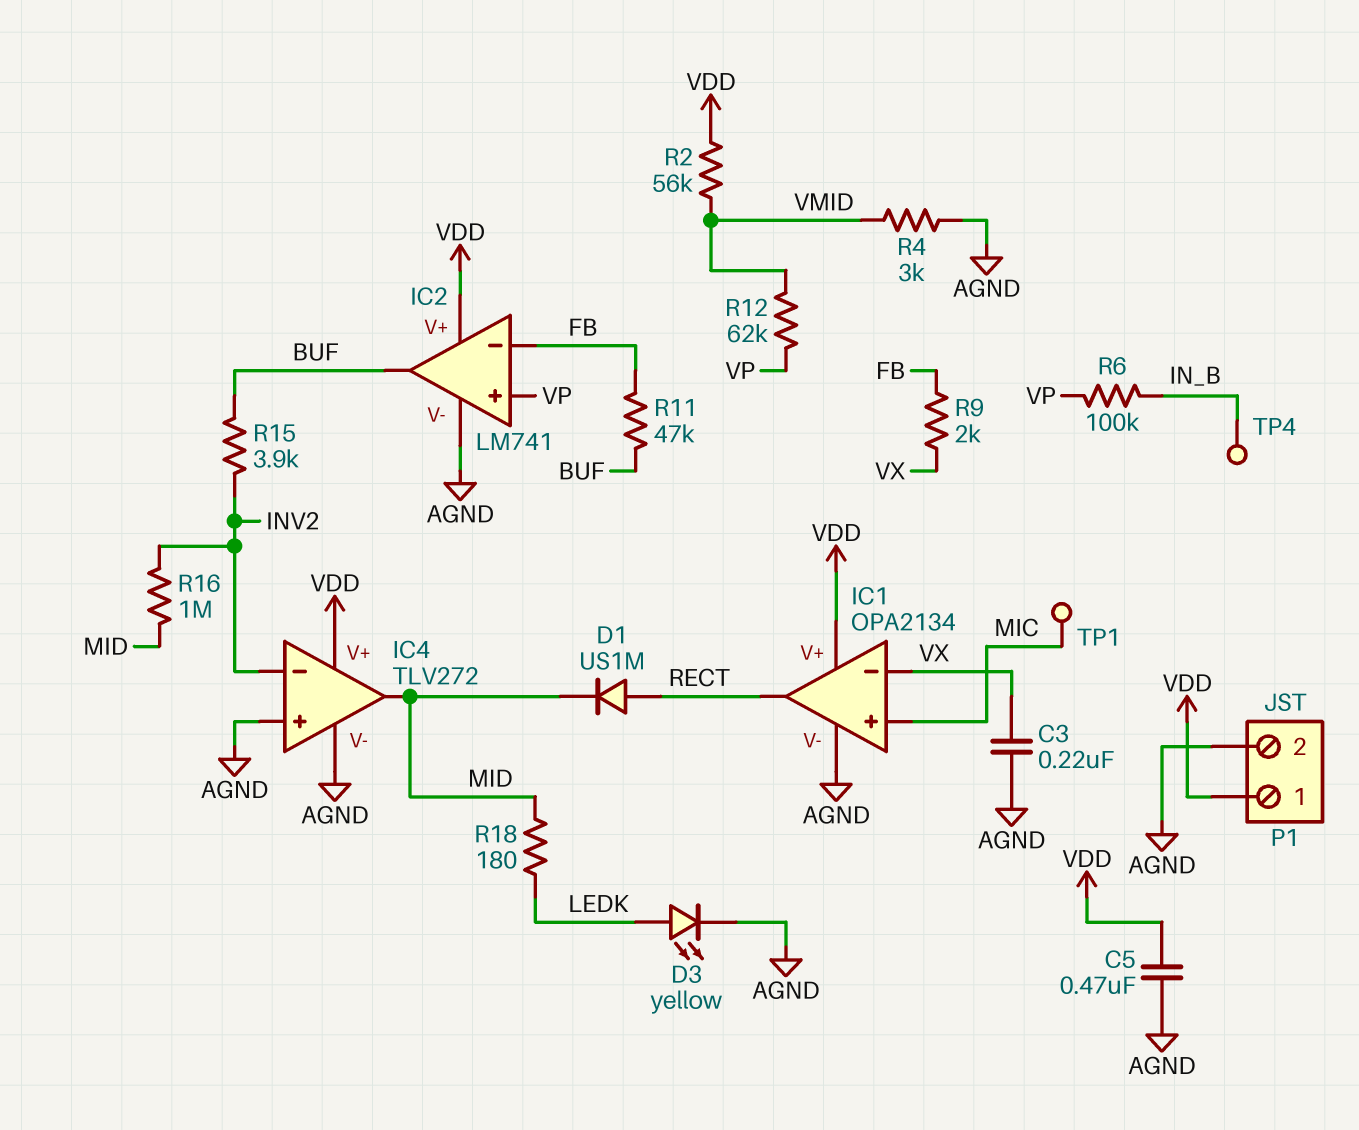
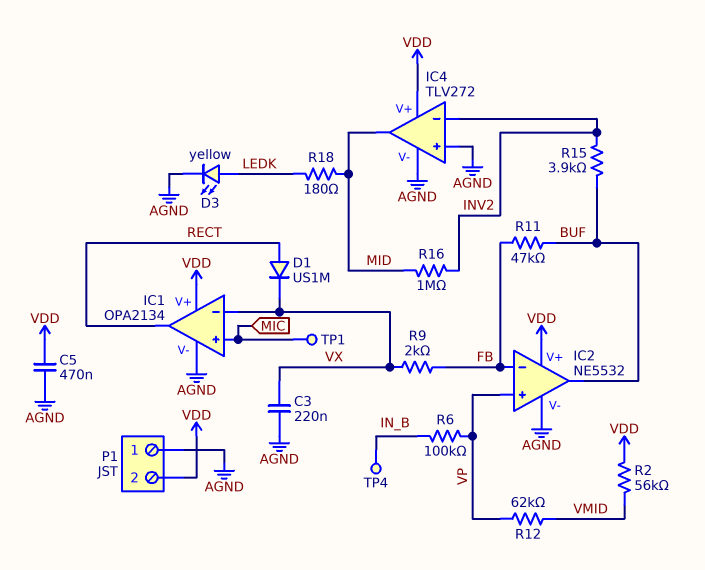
D1: diode US1M (A RECT, K MID) -> diode US1M (A RECT, K VX)
IC2: LM741 -> NE5532
P1 pin 1: VDD -> AGND
P1 pin 2: AGND -> VDD
R4: 3k (AGND, VMID) -> none

